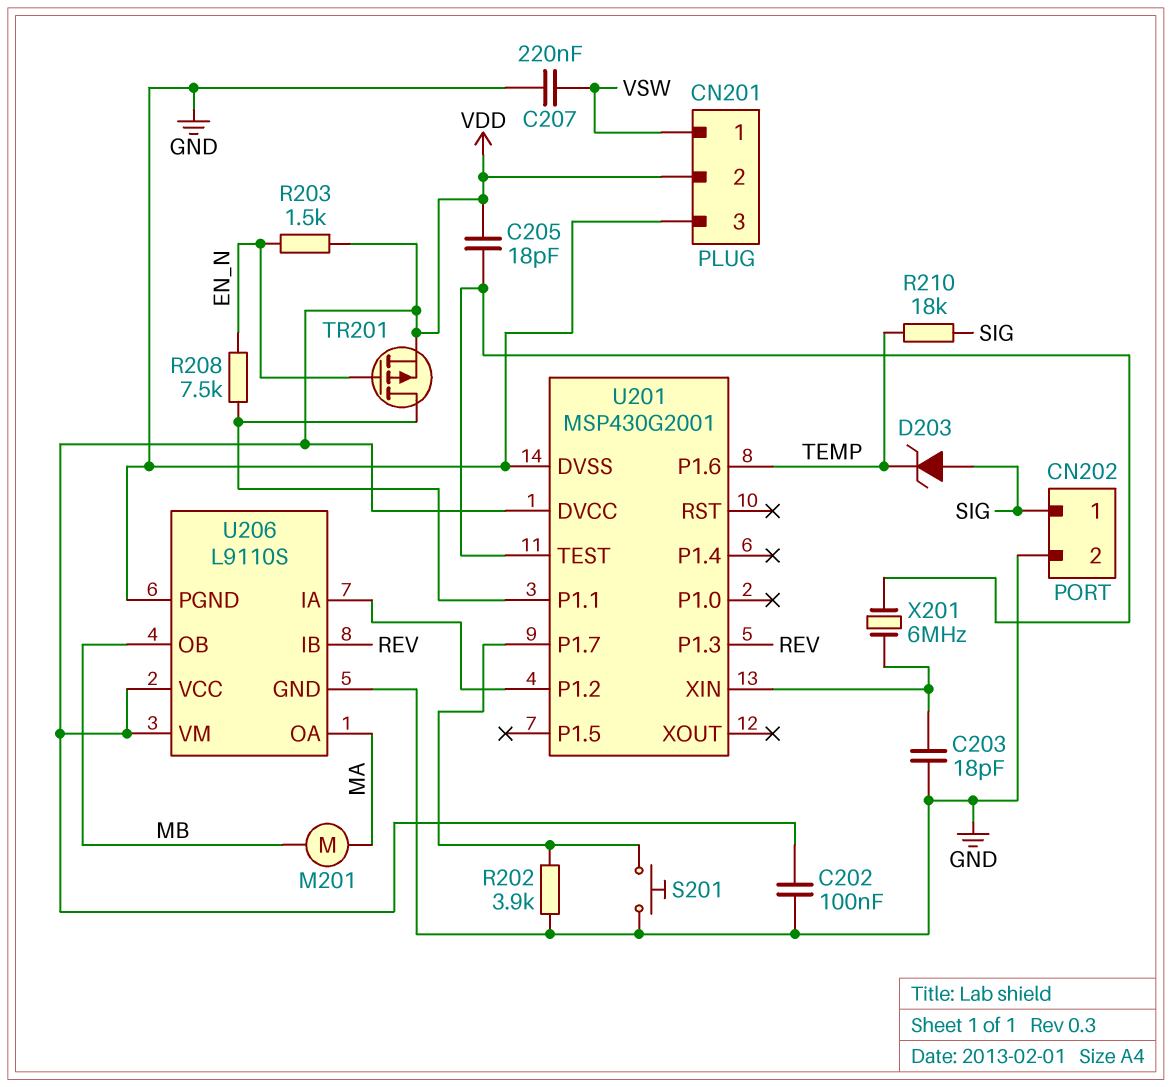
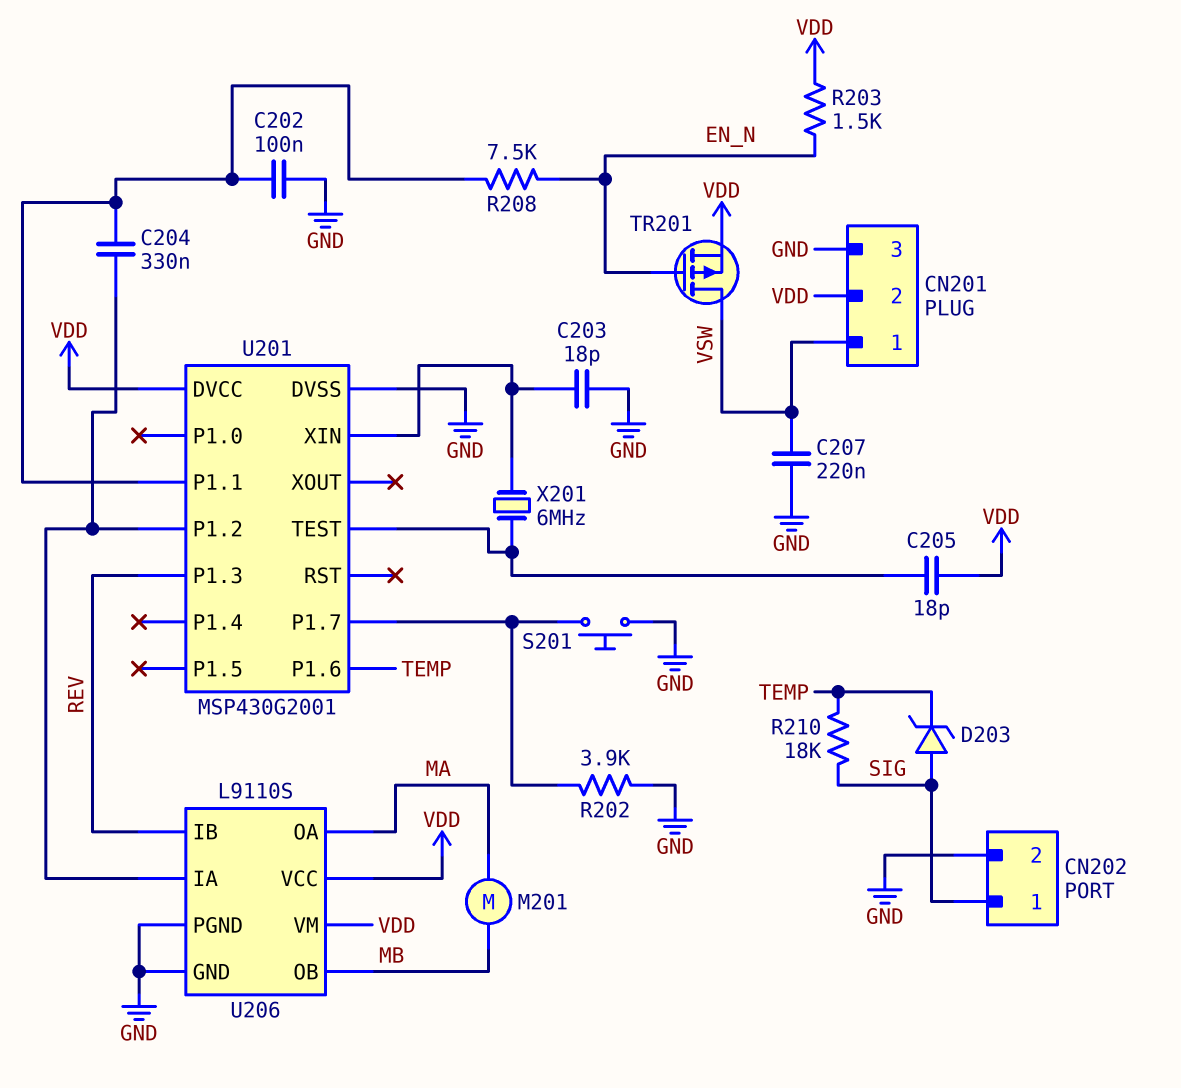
C202: 100nF (GND, VDD) -> 100nF (GND, U201/P1.1)
C204: none -> 330nF (U201/P1.1, U201/P1.2)
TR201: PMOS (G EN_N, D U201/P1.1, S VDD) -> PMOS (G EN_N, D VSW, S VDD)

